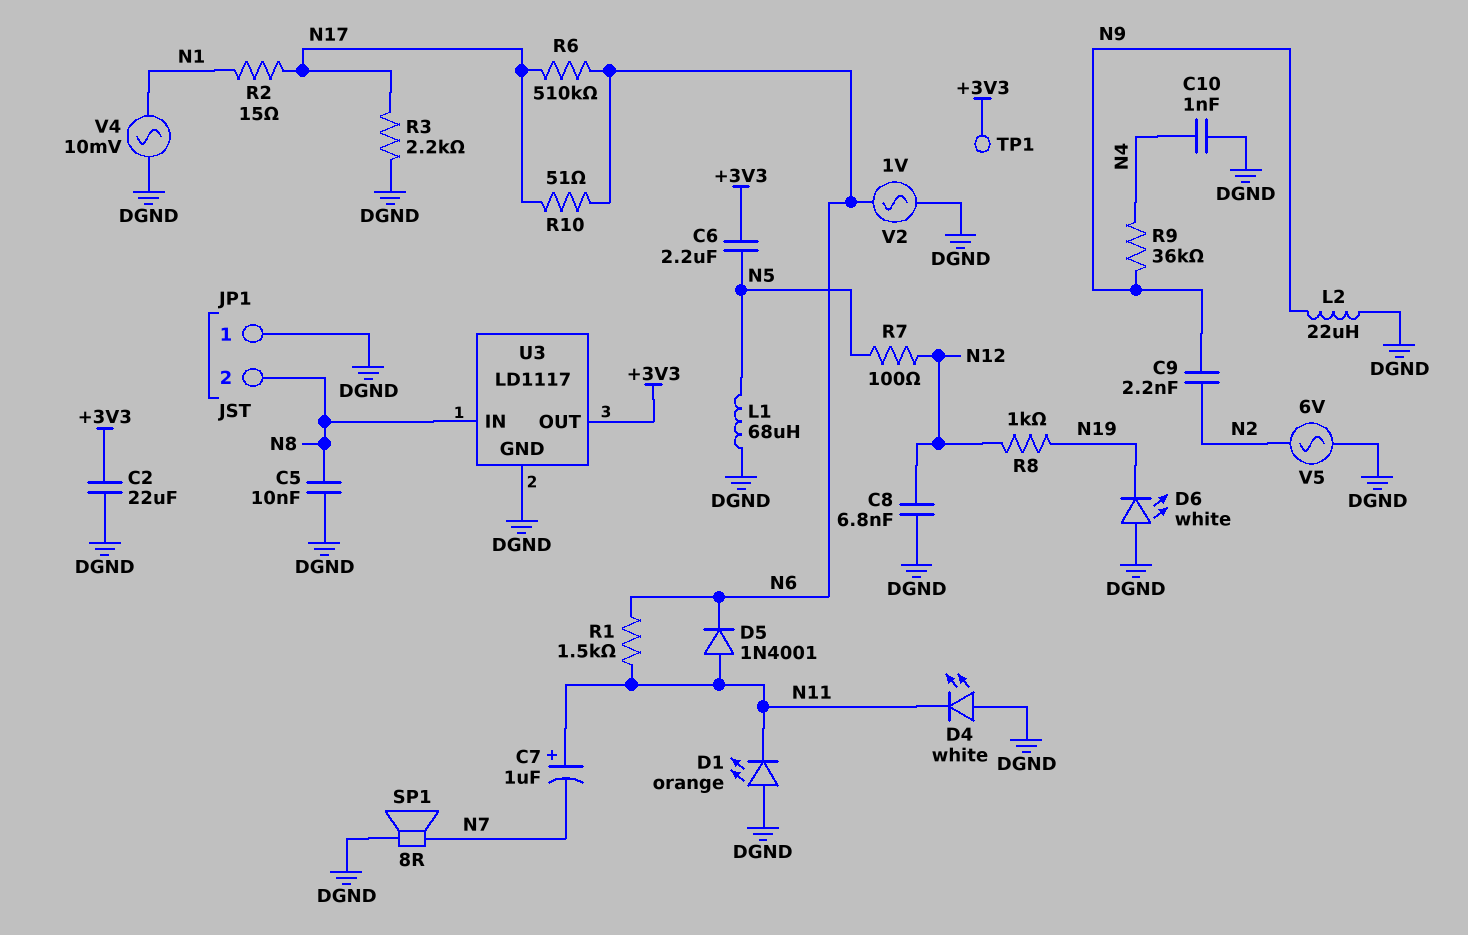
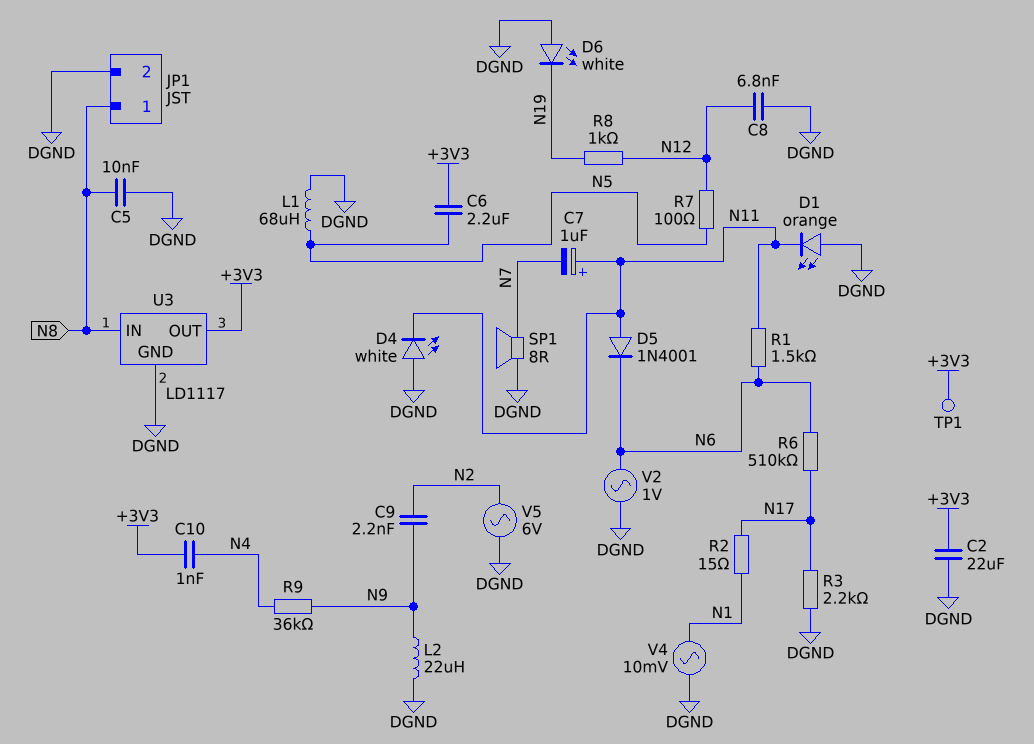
C10: 1nF (DGND, N4) -> 1nF (+3V3, N4)
JP1 pin 1: DGND -> N8
JP1 pin 2: N8 -> DGND
R10: 51 (N6, N17) -> none

